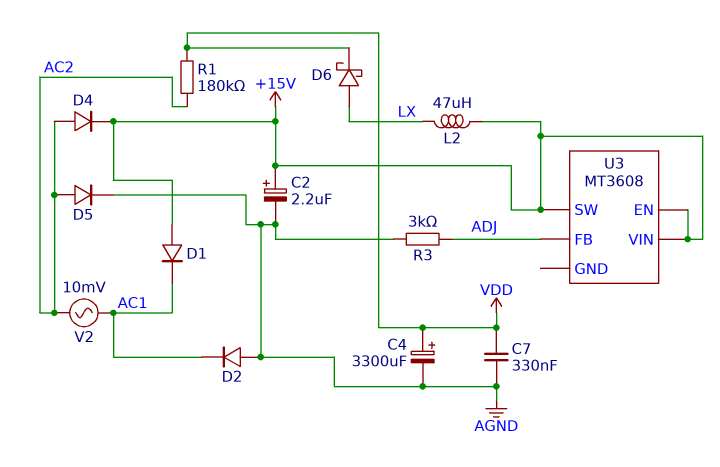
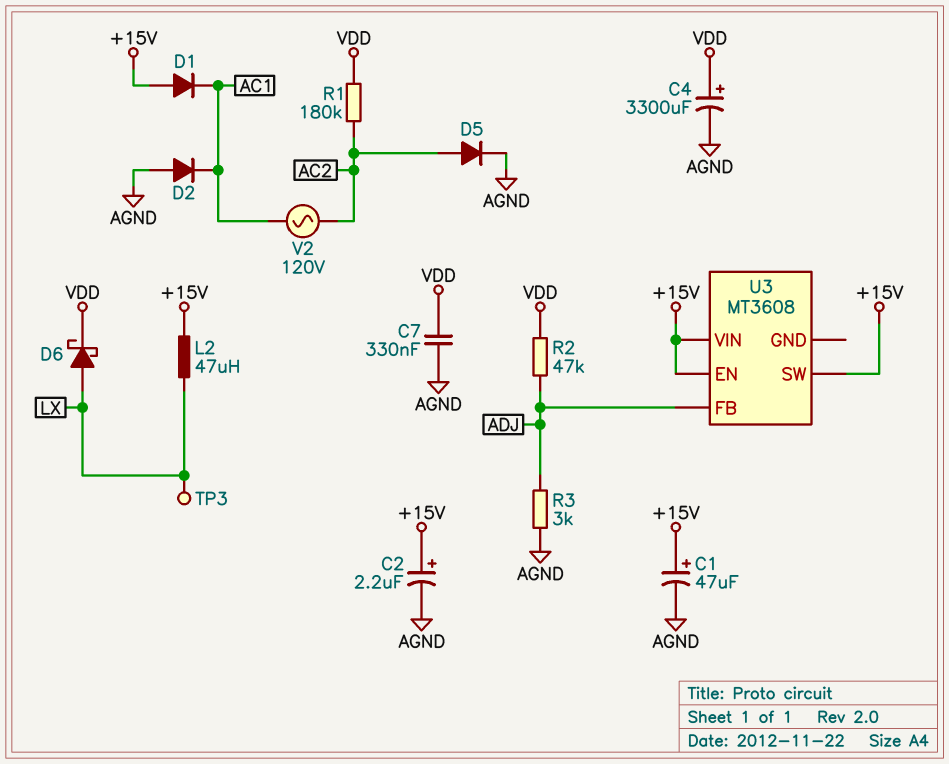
C1: none -> 47uF (plus +15V, minus AGND)
D4: diode (A AC2, K +15V) -> none
R2: none -> 47k (ADJ, VDD)
TP3: none -> test point (LX)
V2: AC 10mV (AC1, AC2) -> AC 120V (AC1, AC2)

